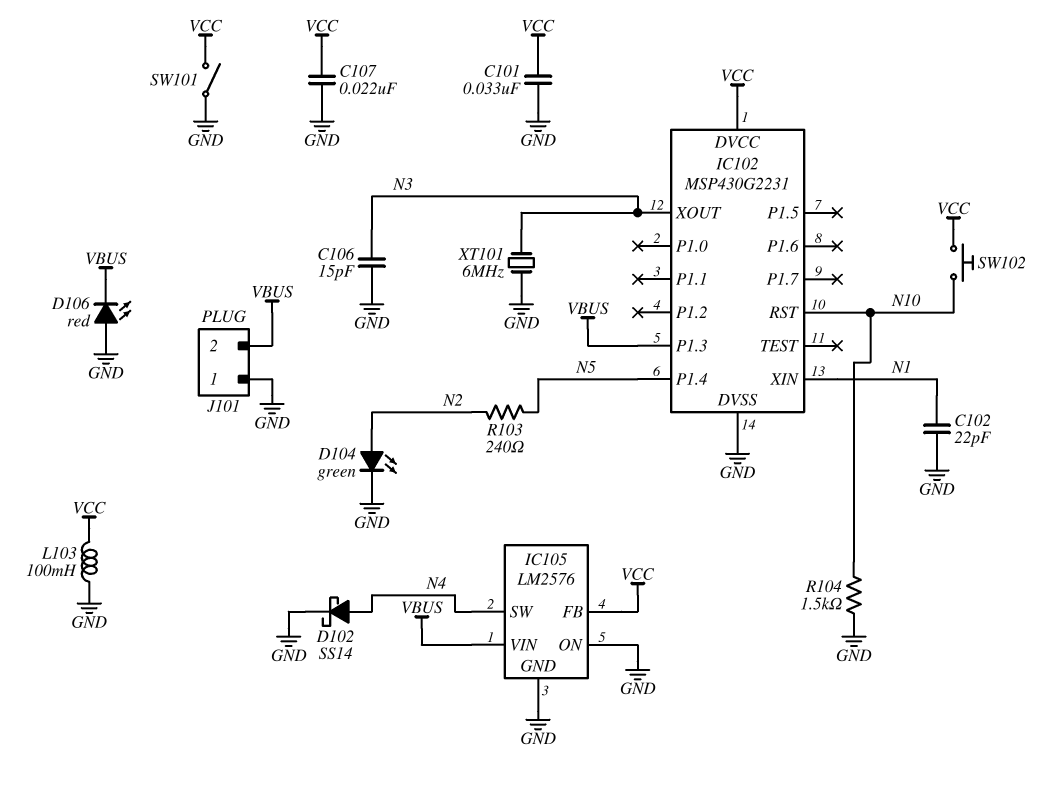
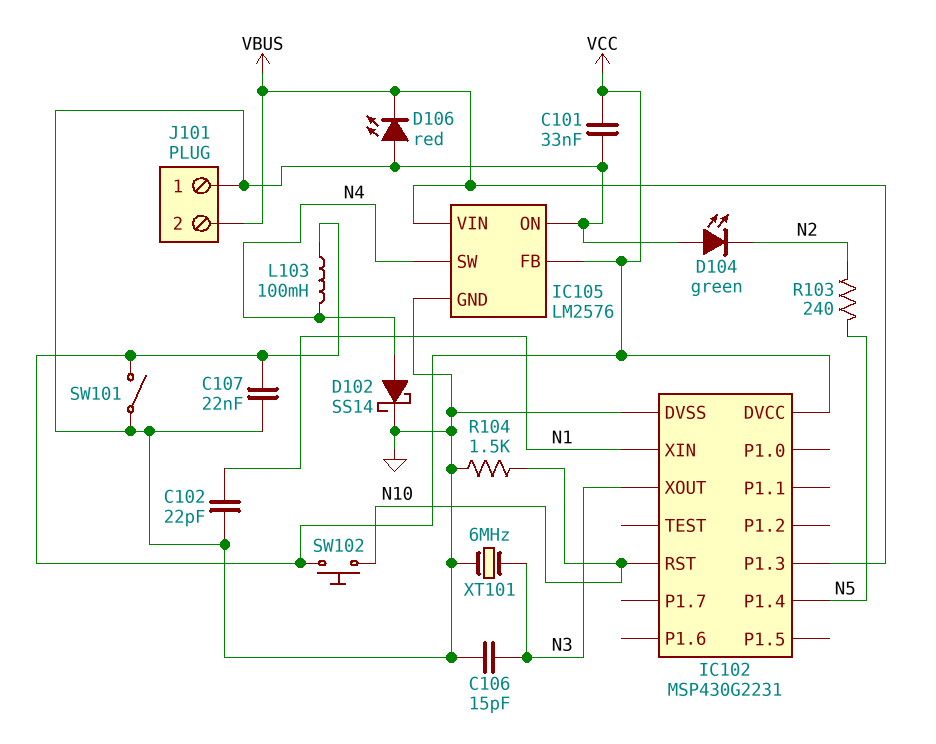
D104: LED green (A N2, K GND) -> LED green (A GND, K N2)
L103: 100mH (GND, VCC) -> 100mH (N4, VCC)

